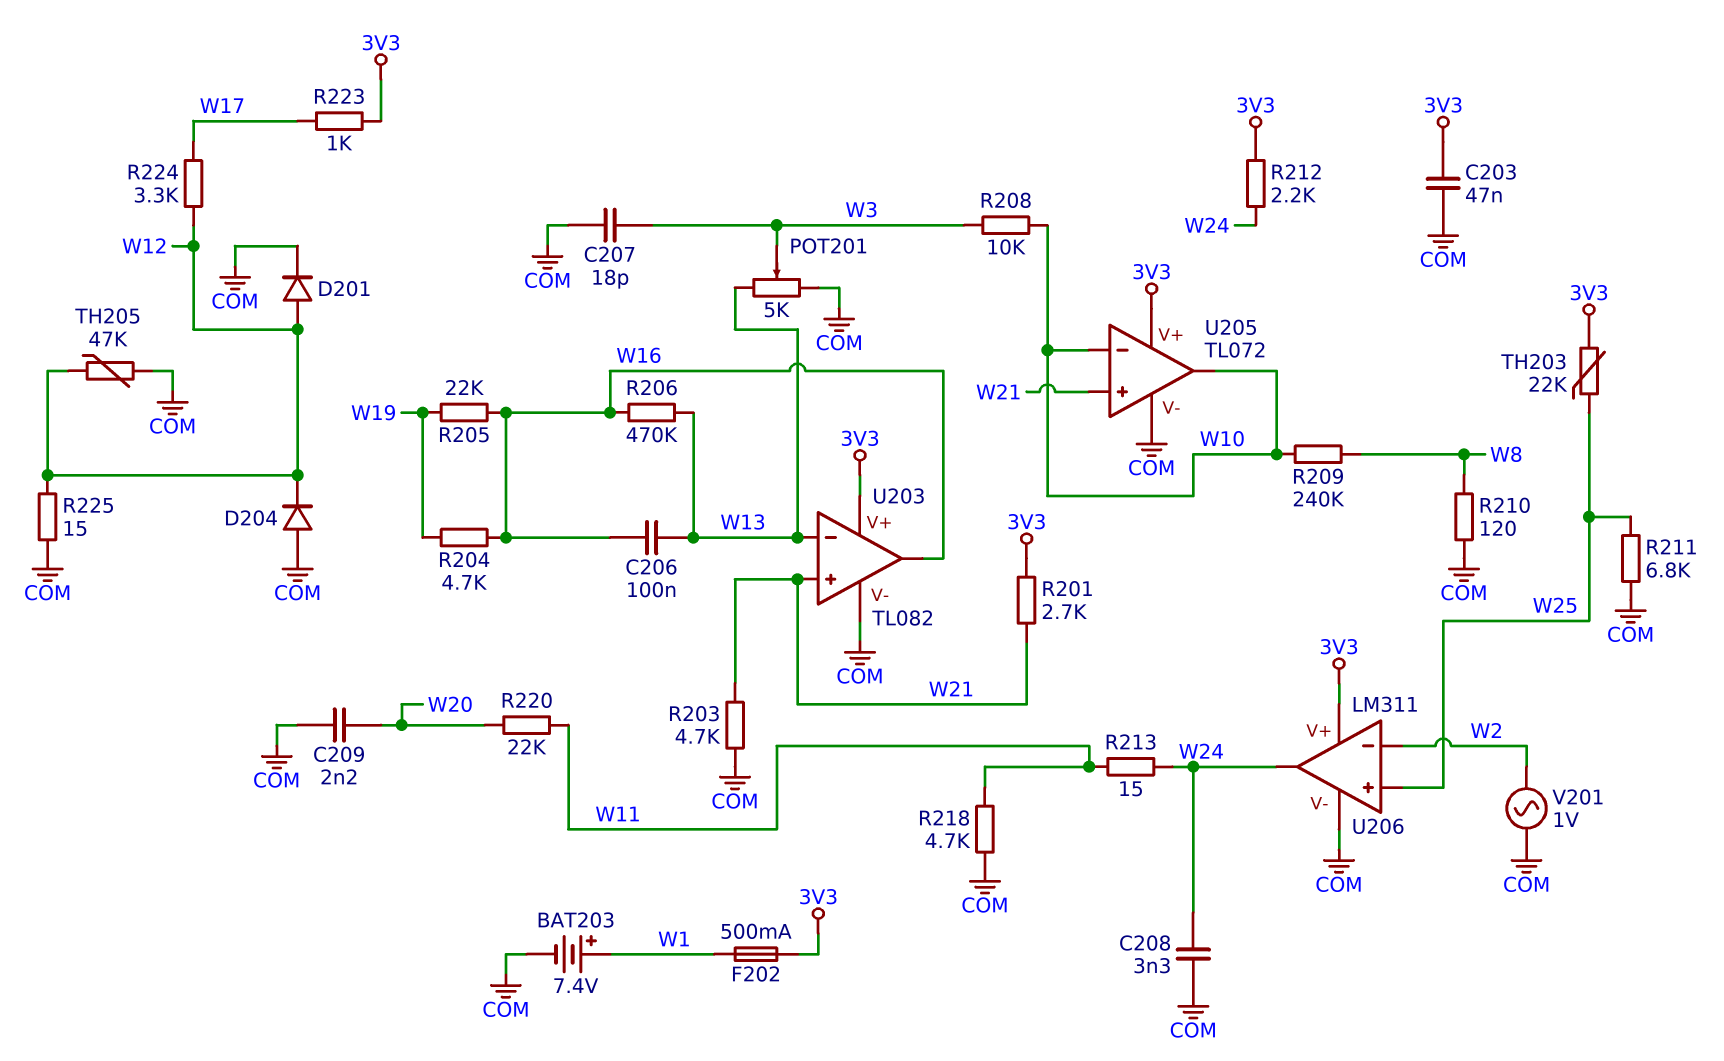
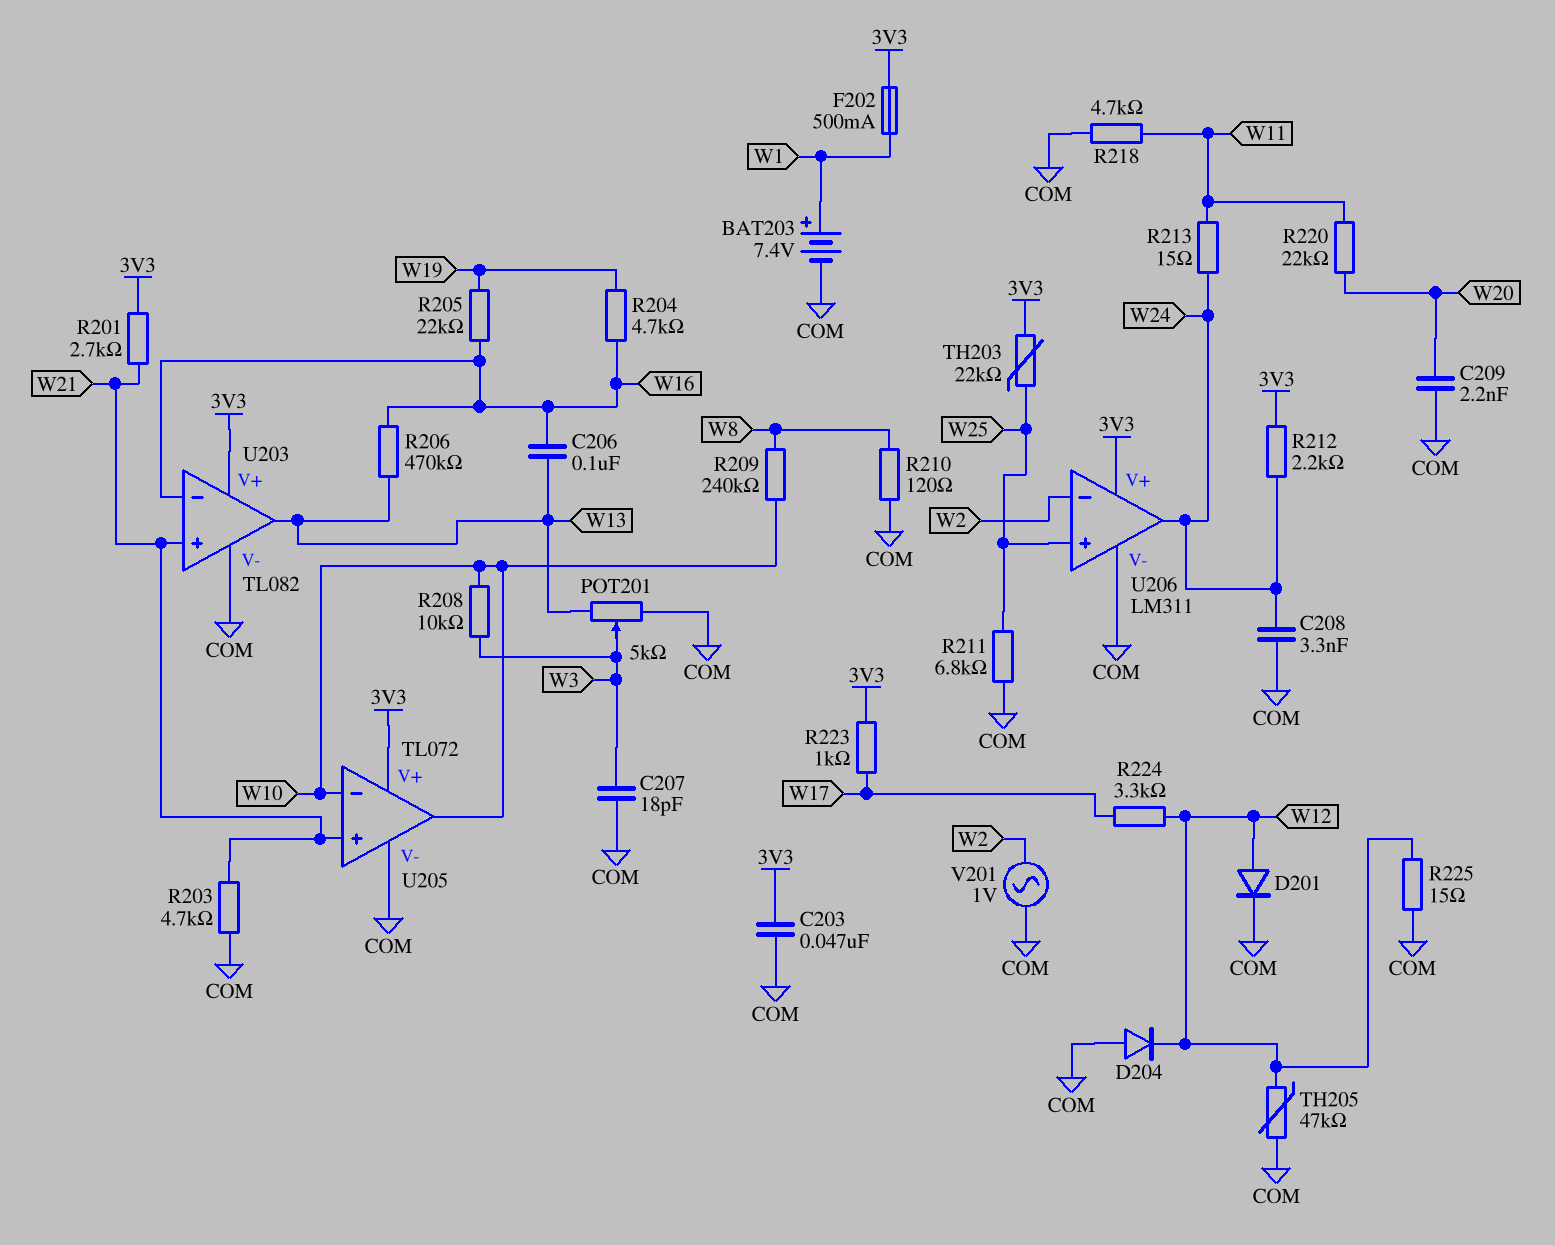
U203 pin in-: W13 -> W16
U203 pin out: W16 -> W13

